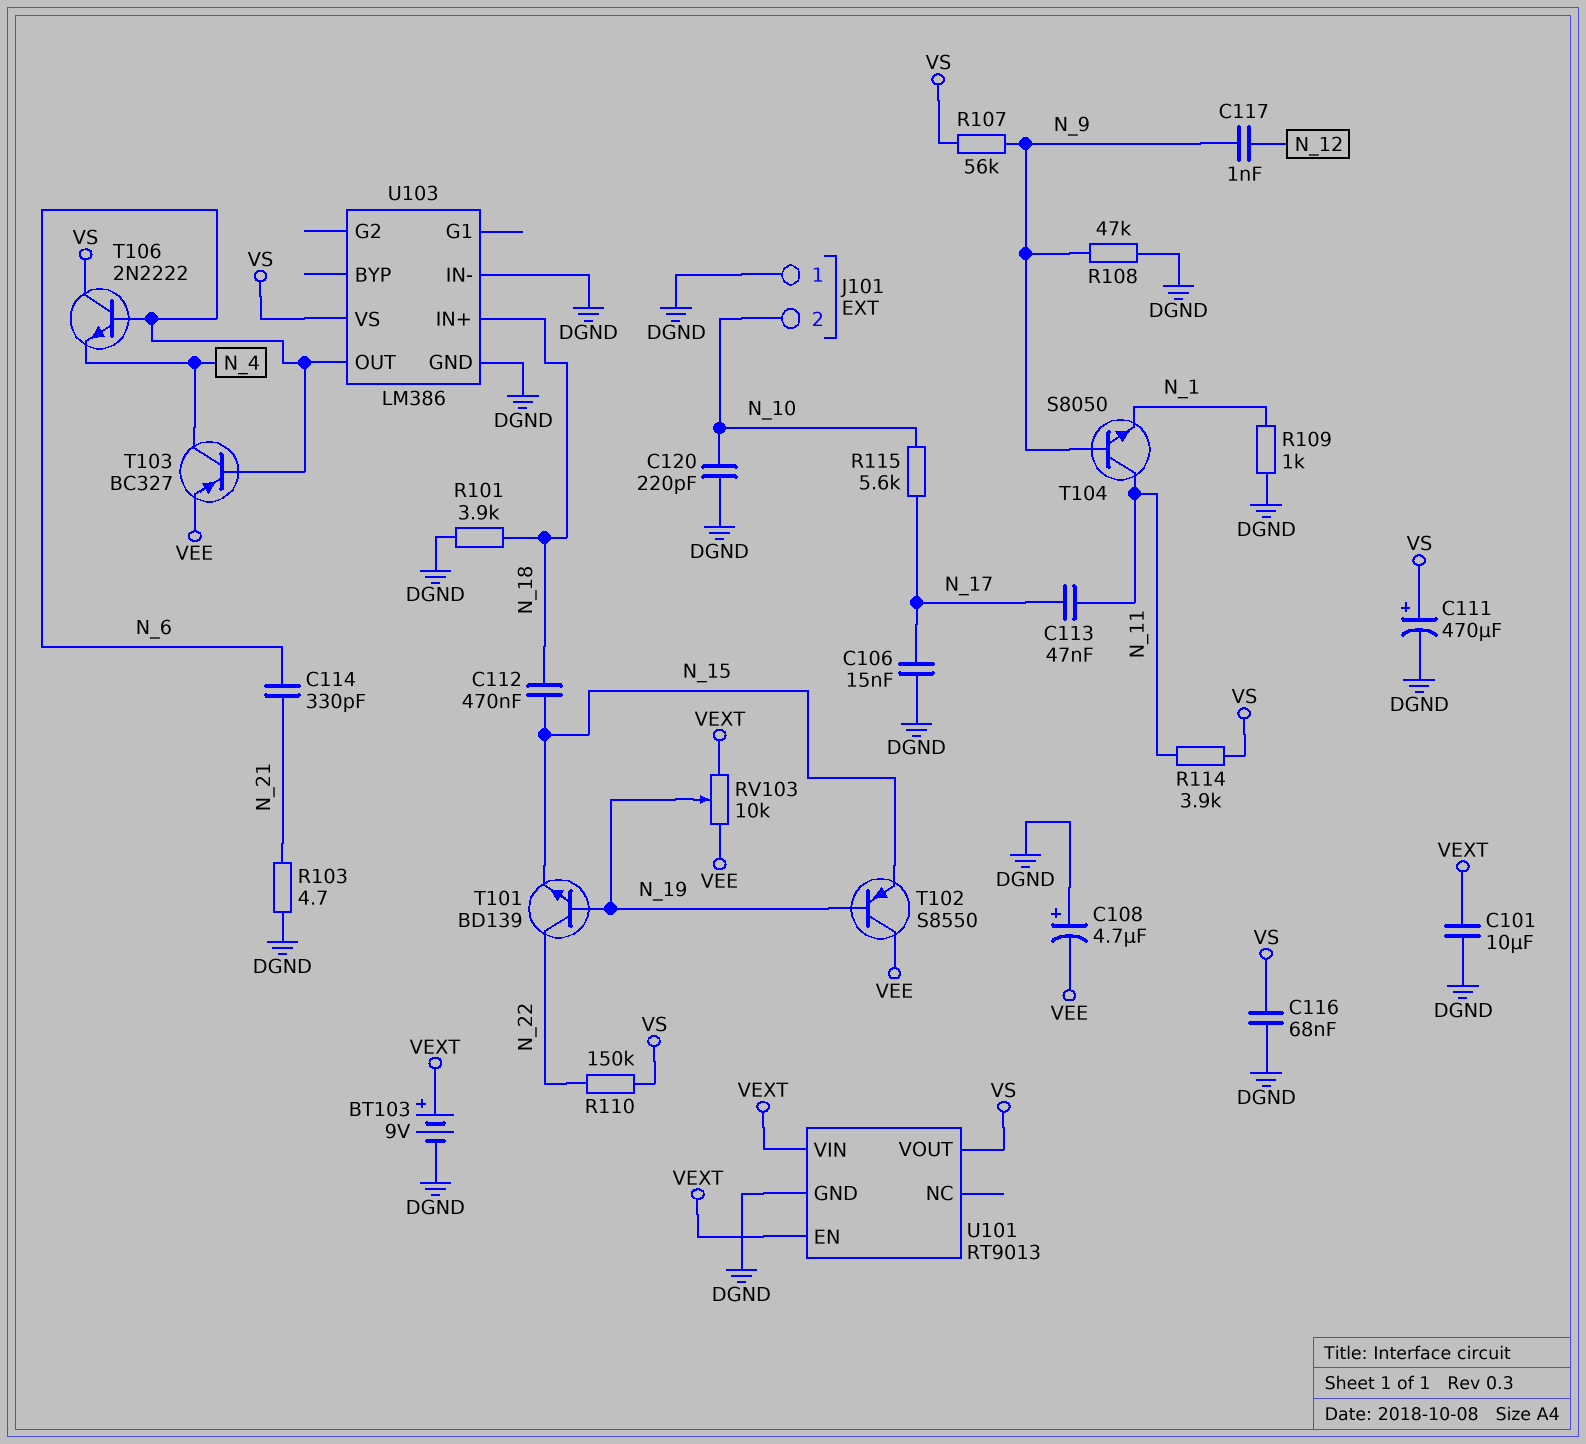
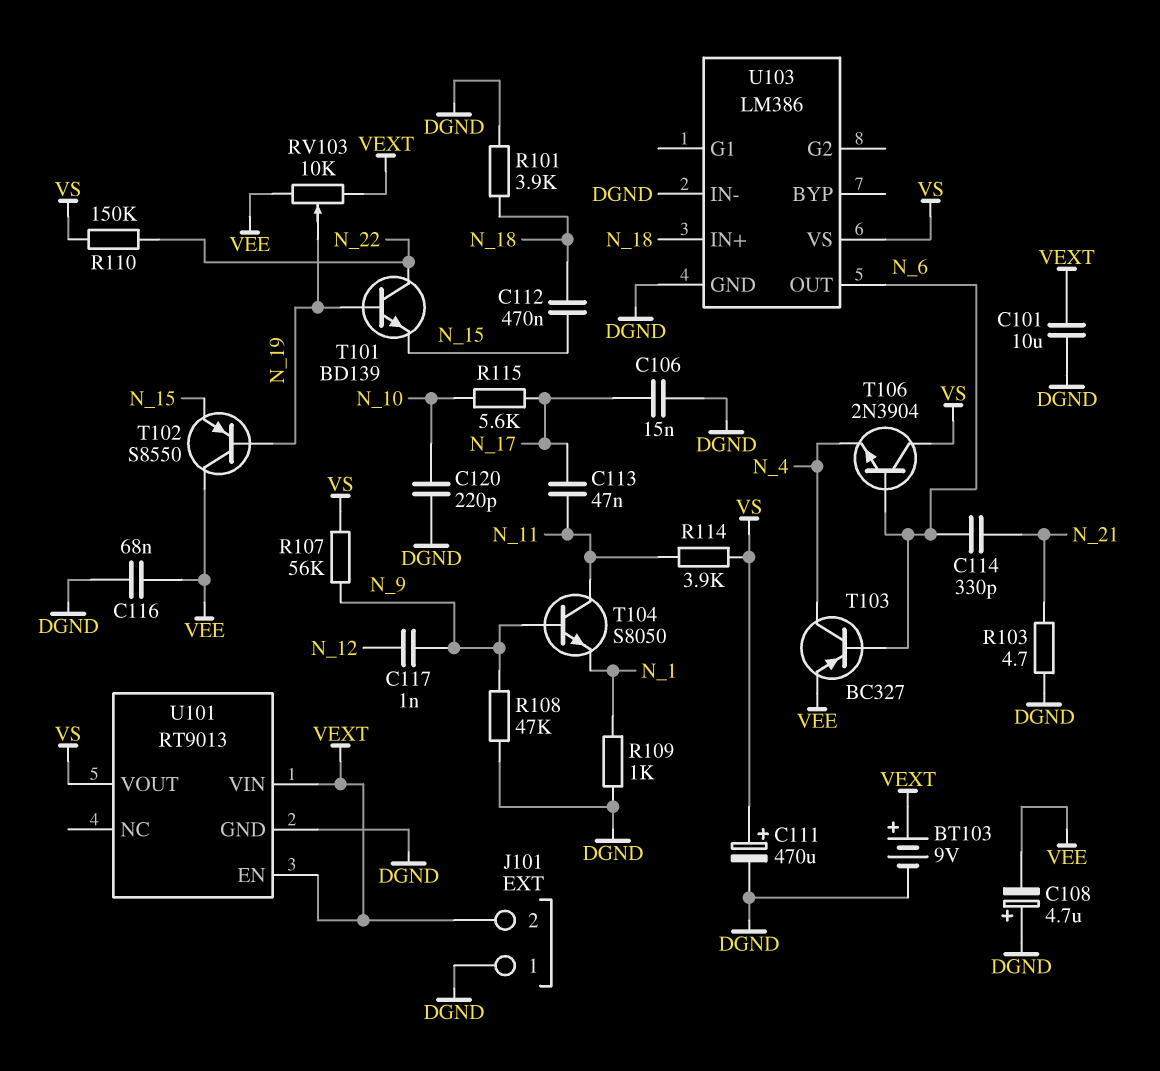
C116: 68nF (DGND, VS) -> 68nF (DGND, VEE)
J101 pin 2: N_10 -> VEXT
T106: NPN 2N2222 (B N_6, C VS, E N_4) -> NPN 2N3904 (B N_6, C VS, E N_4)

